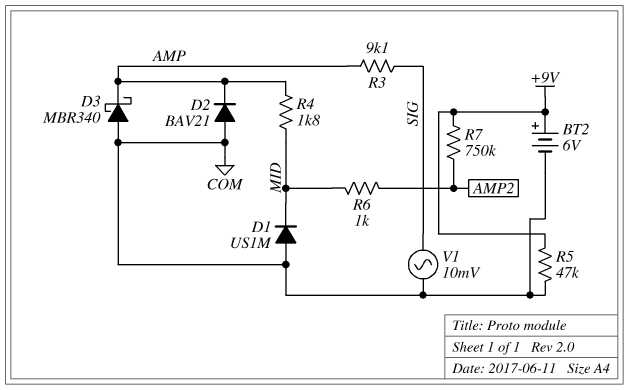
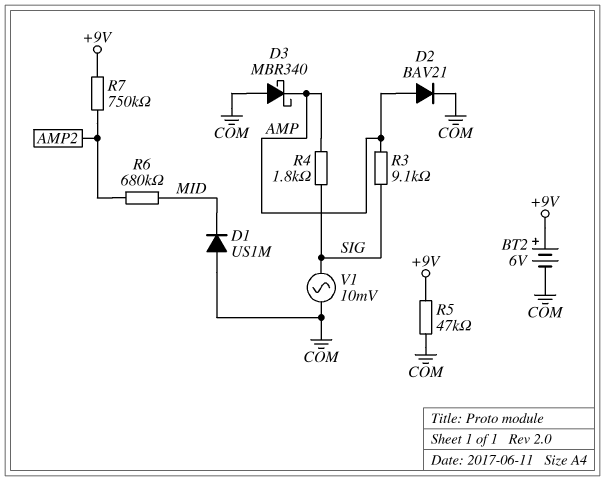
D2: diode BAV21 (A COM, K AMP) -> diode BAV21 (A AMP, K COM)
R4: 1.8k (AMP, MID) -> 1.8k (AMP, SIG)
R6: 1k (AMP2, MID) -> 680k (AMP2, MID)

